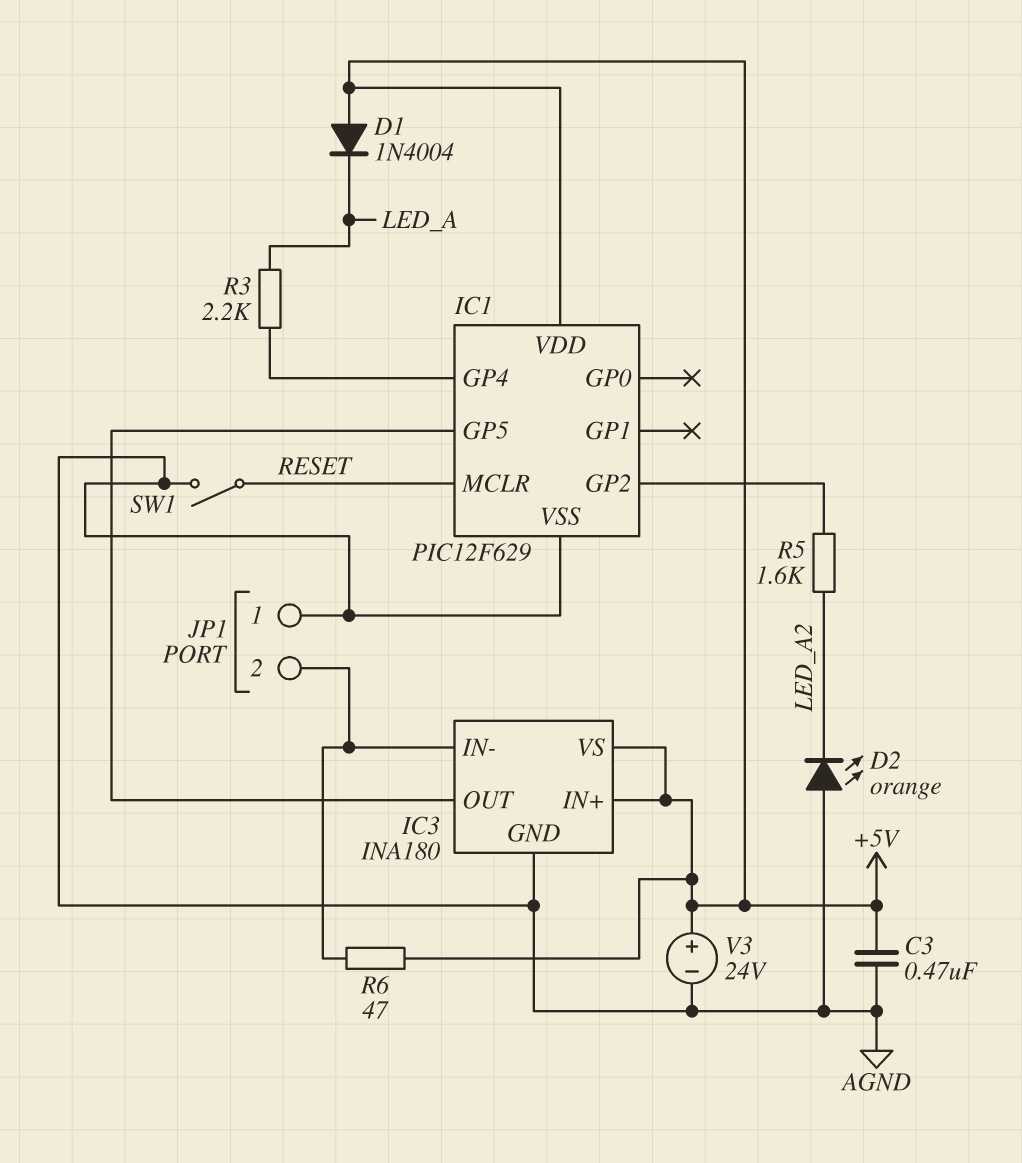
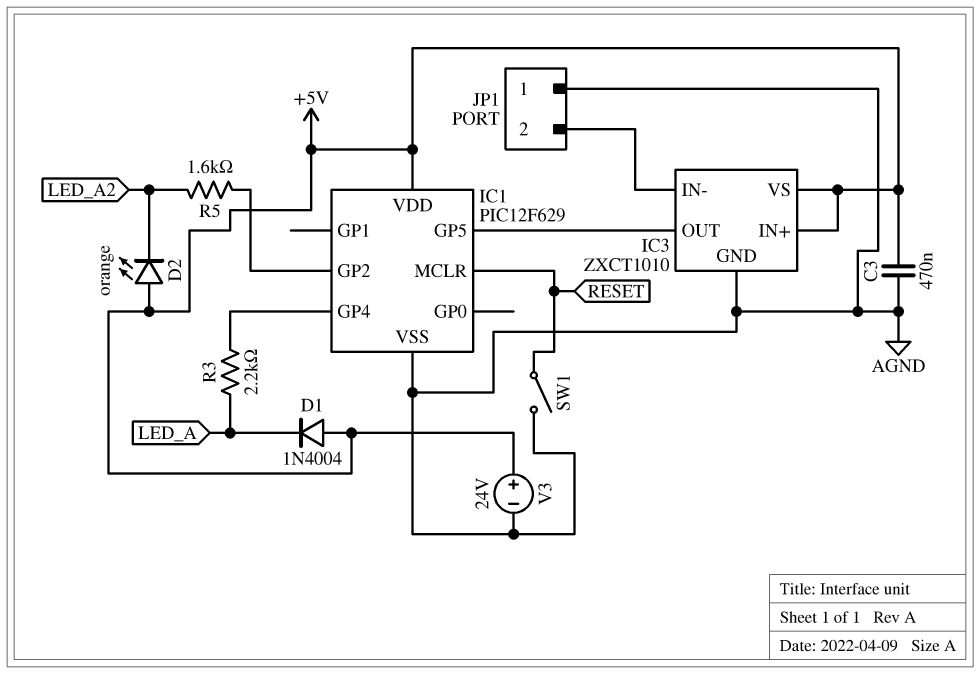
D2: LED orange (A AGND, K LED_A2) -> LED orange (A +5V, K LED_A2)
IC3: INA180 -> ZXCT1010
R6: 47 (+5V, IC3/IN-) -> none

